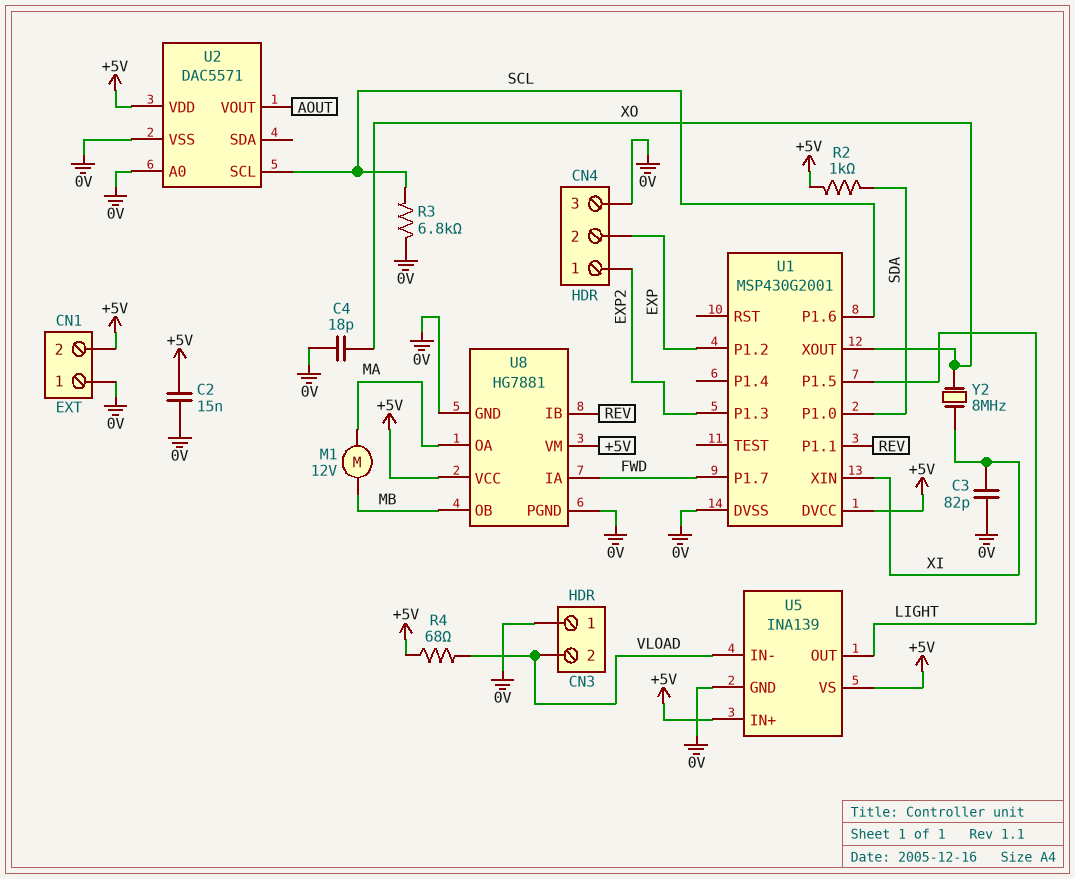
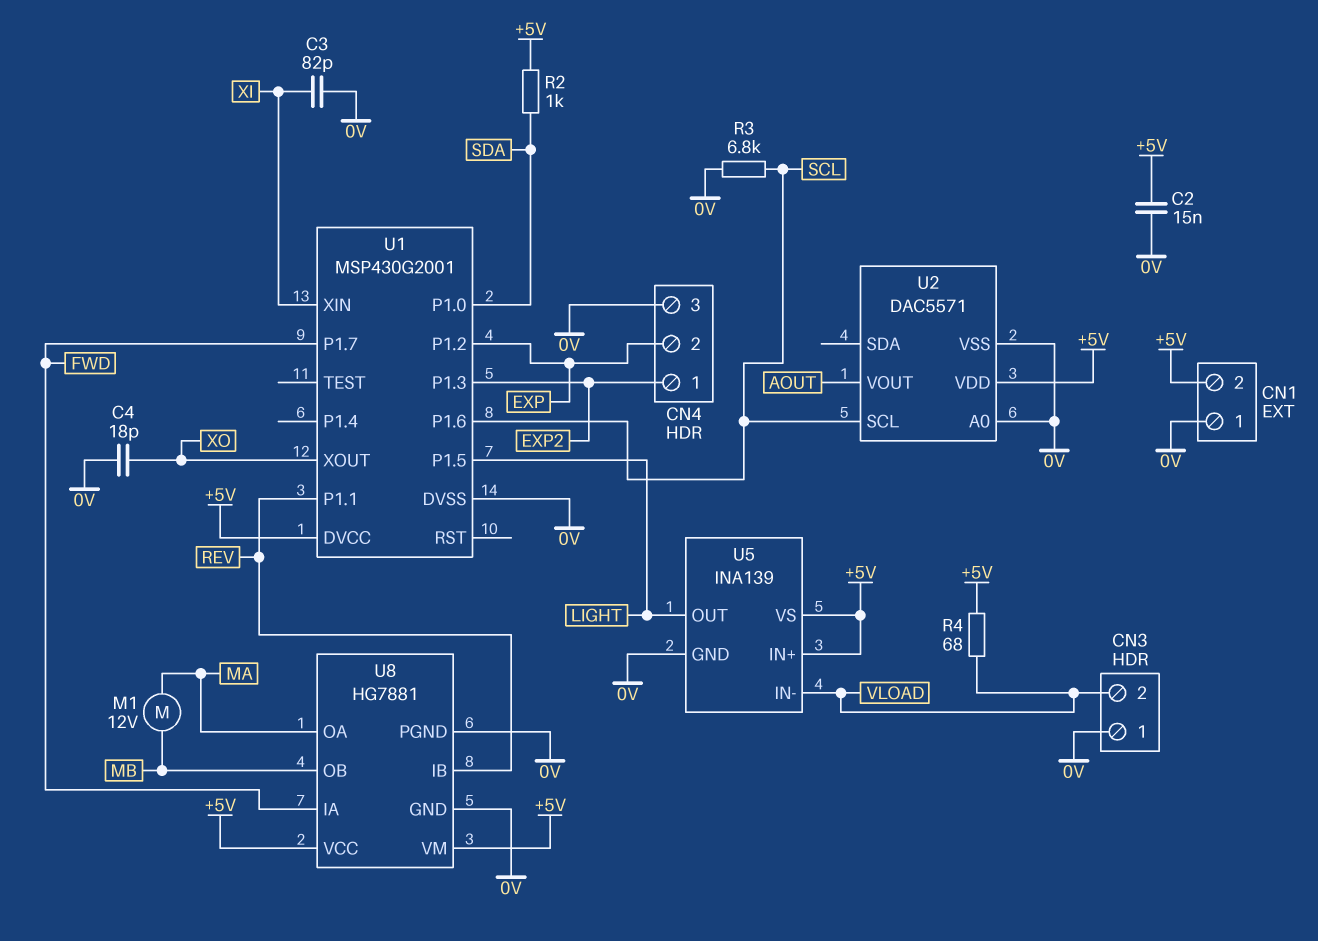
Y2: 8MHz (XI, XO) -> none

